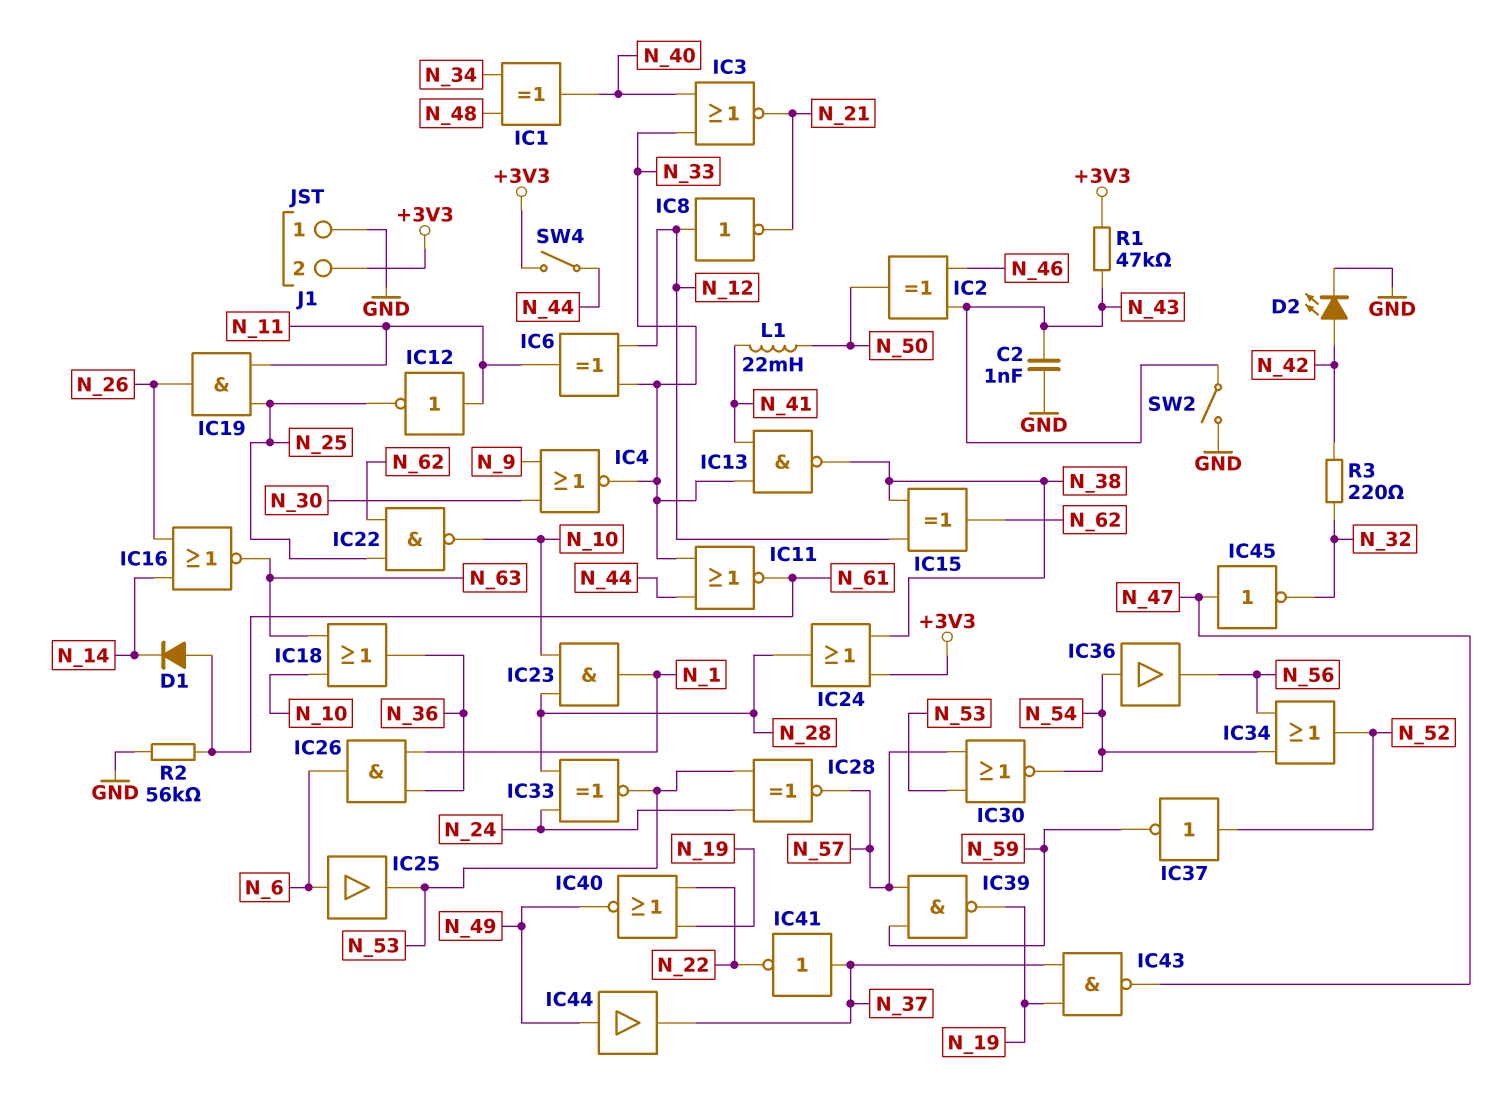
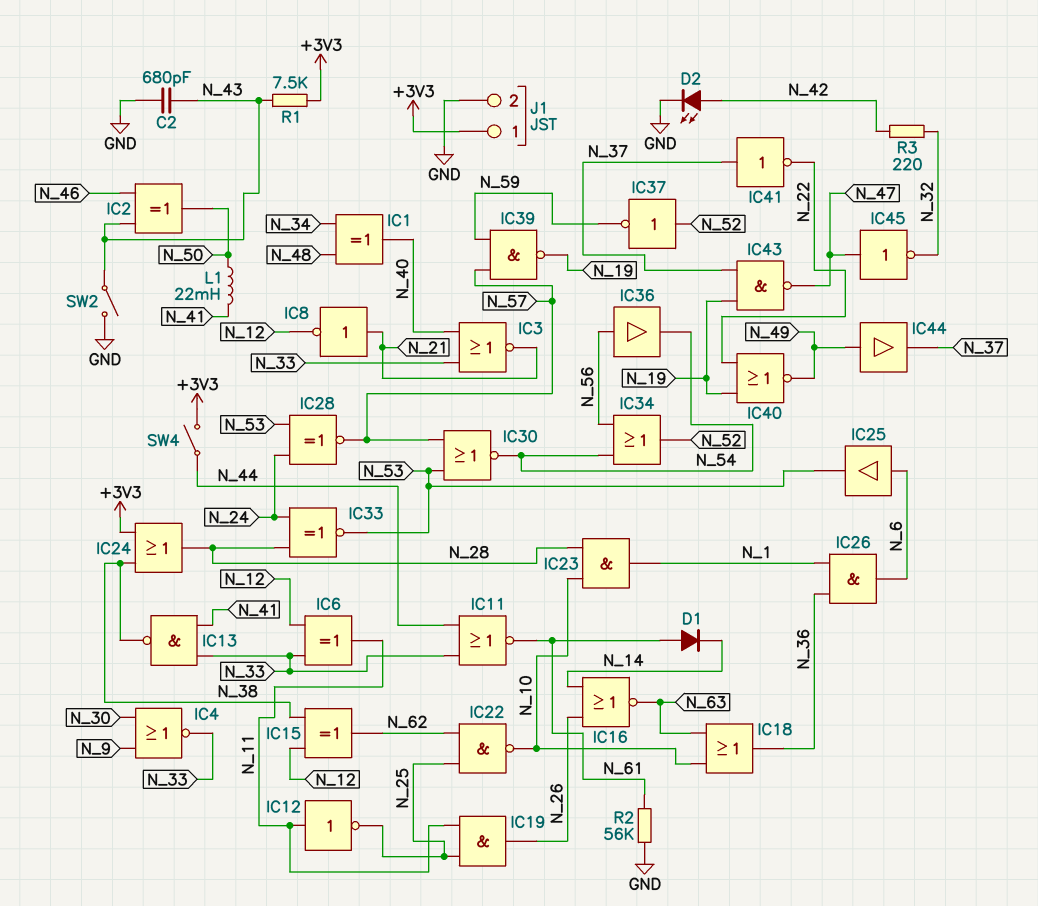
C2: 1nF (GND, N_43) -> 680pF (GND, N_43)
IC8: NOT (in N_12, out N_21) -> NOT (in N_21, out N_12)
IC36: buffer (in N_54, out N_56) -> buffer (in N_56, out N_54)
J1 pin 1: GND -> +3V3
J1 pin 2: +3V3 -> GND
R1: 47k (+3V3, N_43) -> 7.5k (+3V3, N_43)

